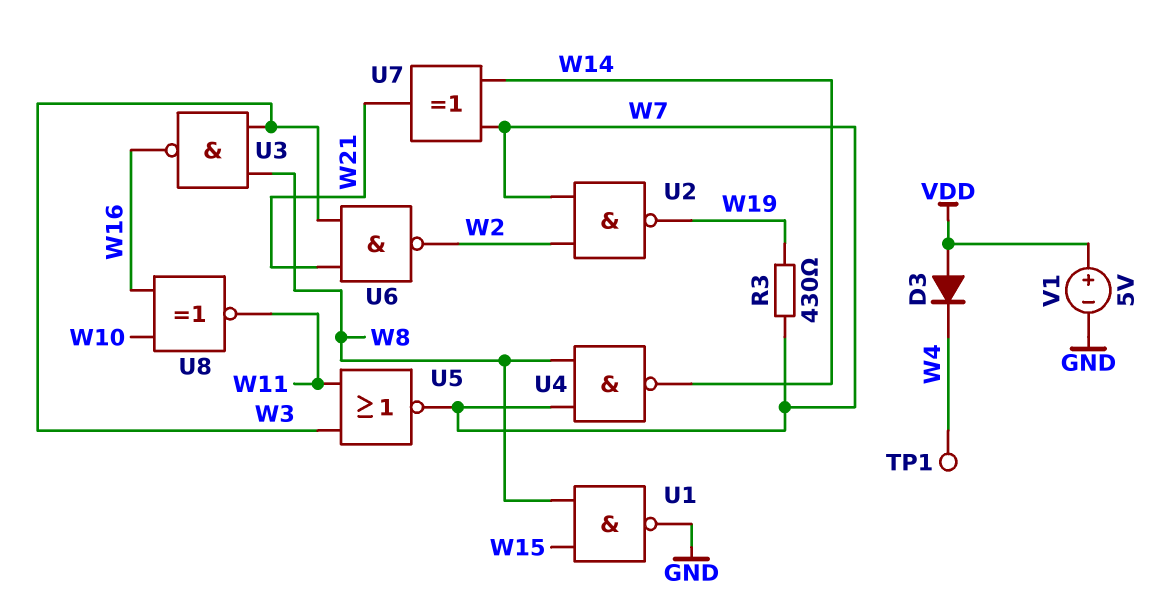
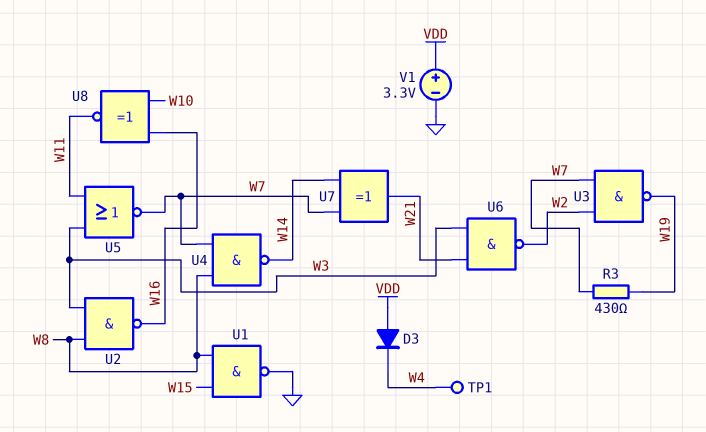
U2: NAND (in W2, in W7, out W19) -> NAND (in W3, in W8, out W16)
U3: NAND (in W3, in W8, out W16) -> NAND (in W2, in W7, out W19)
V1: 5V (plus VDD, minus GND) -> 3.3V (plus VDD, minus GND)

